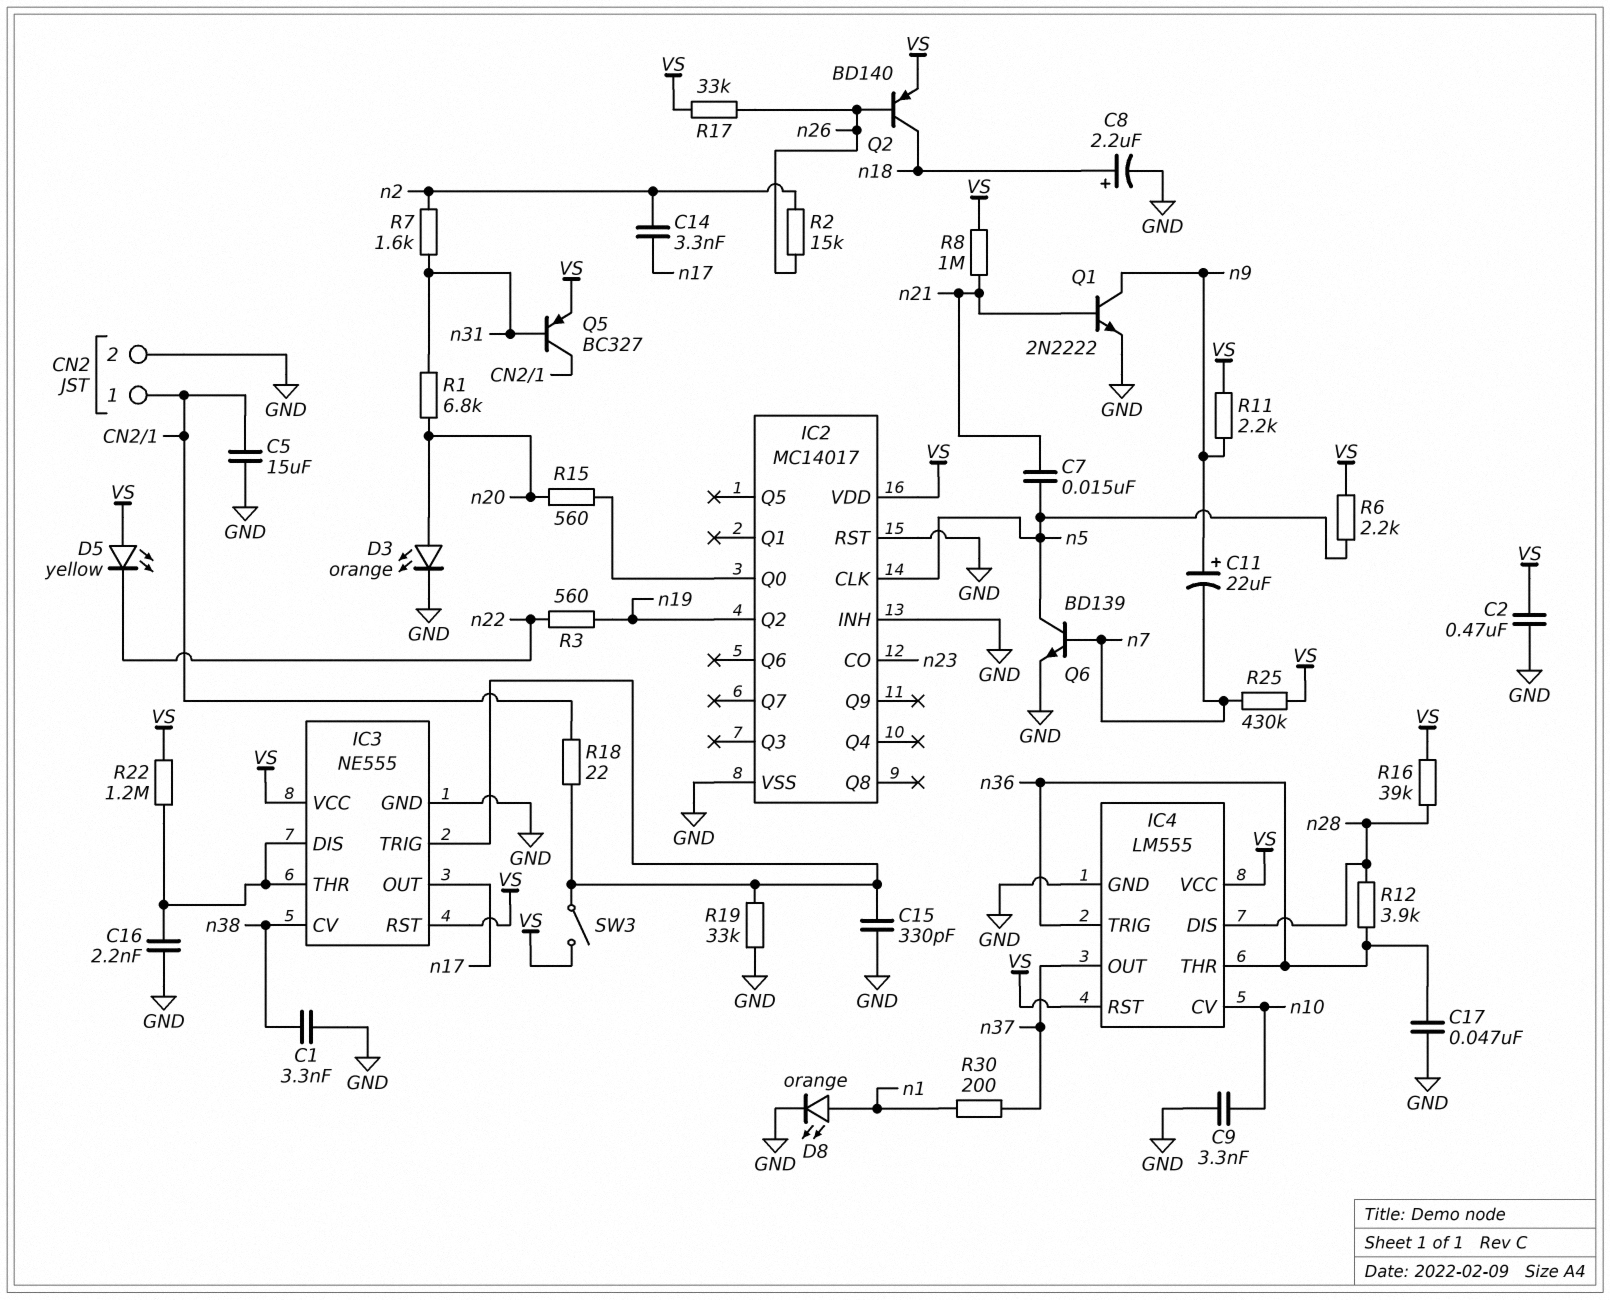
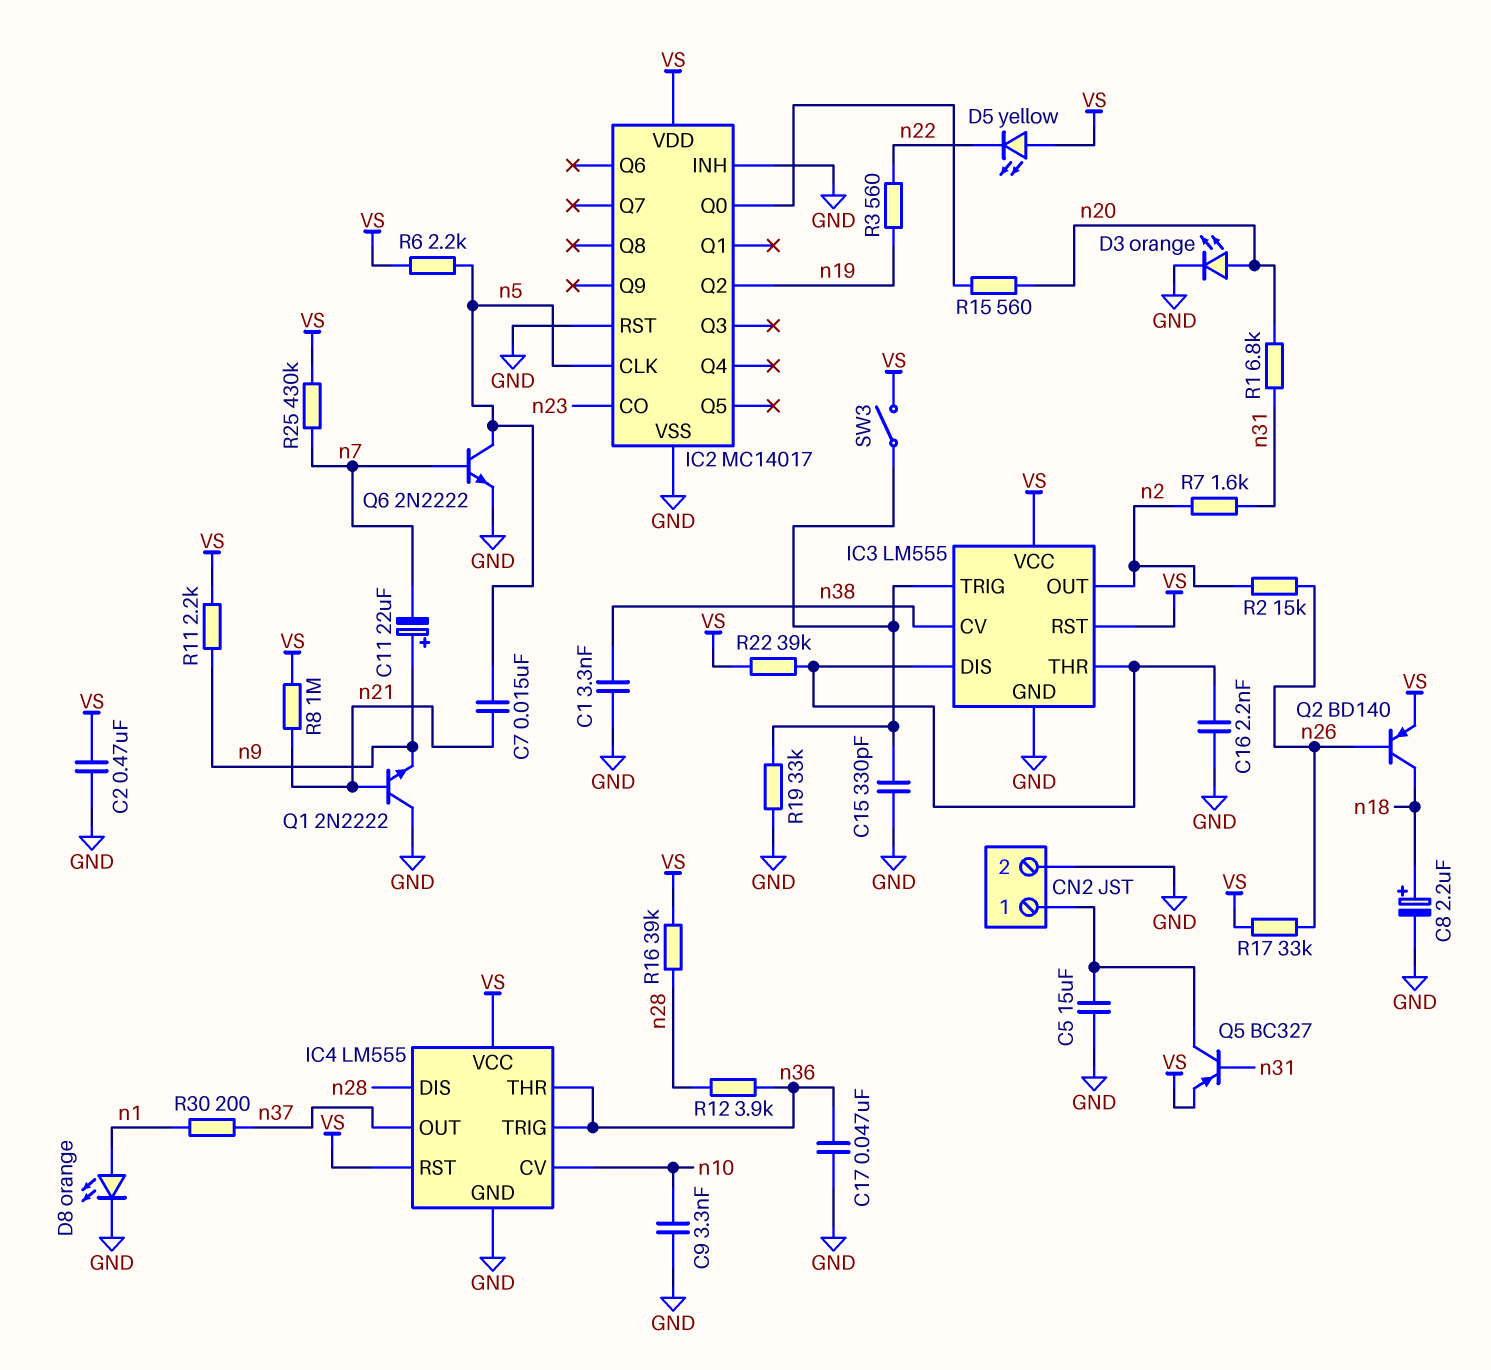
C14: 3.3nF (n2, n17) -> none
IC3: NE555 -> LM555
IC3 pin OUT: n17 -> n2
Q1: NPN 2N2222 (B n21, C n9, E GND) -> NPN 2N2222 (B n21, C GND, E n9)
Q6: NPN BD139 (B n7, C n5, E GND) -> NPN 2N2222 (B n7, C n5, E GND)
R18: 22 (CN2/1, IC3/TRIG) -> none
R22: 1.2M (IC3/DIS, VS) -> 39k (IC3/DIS, VS)

